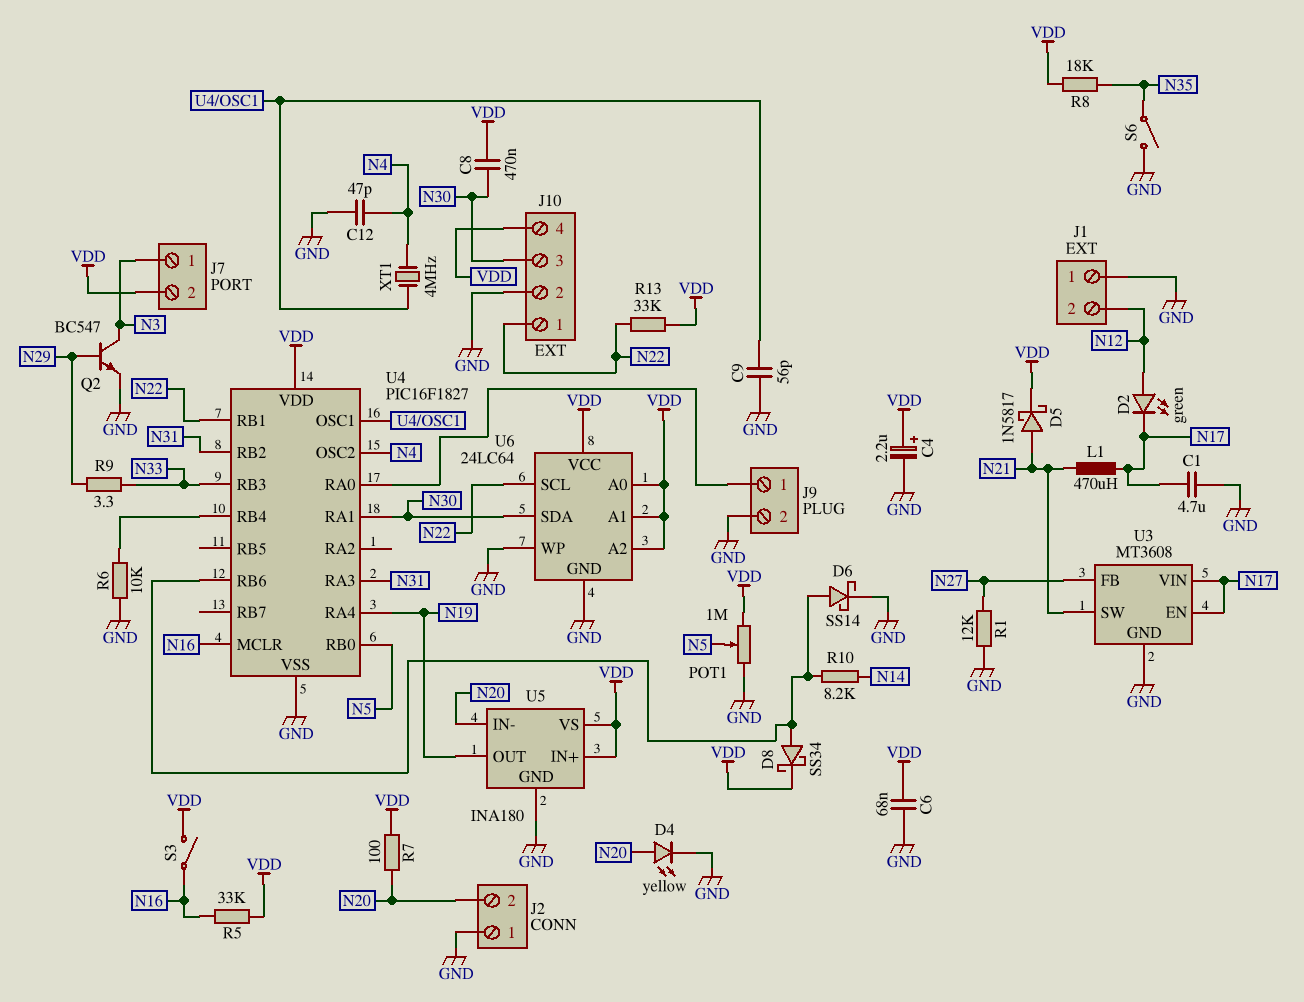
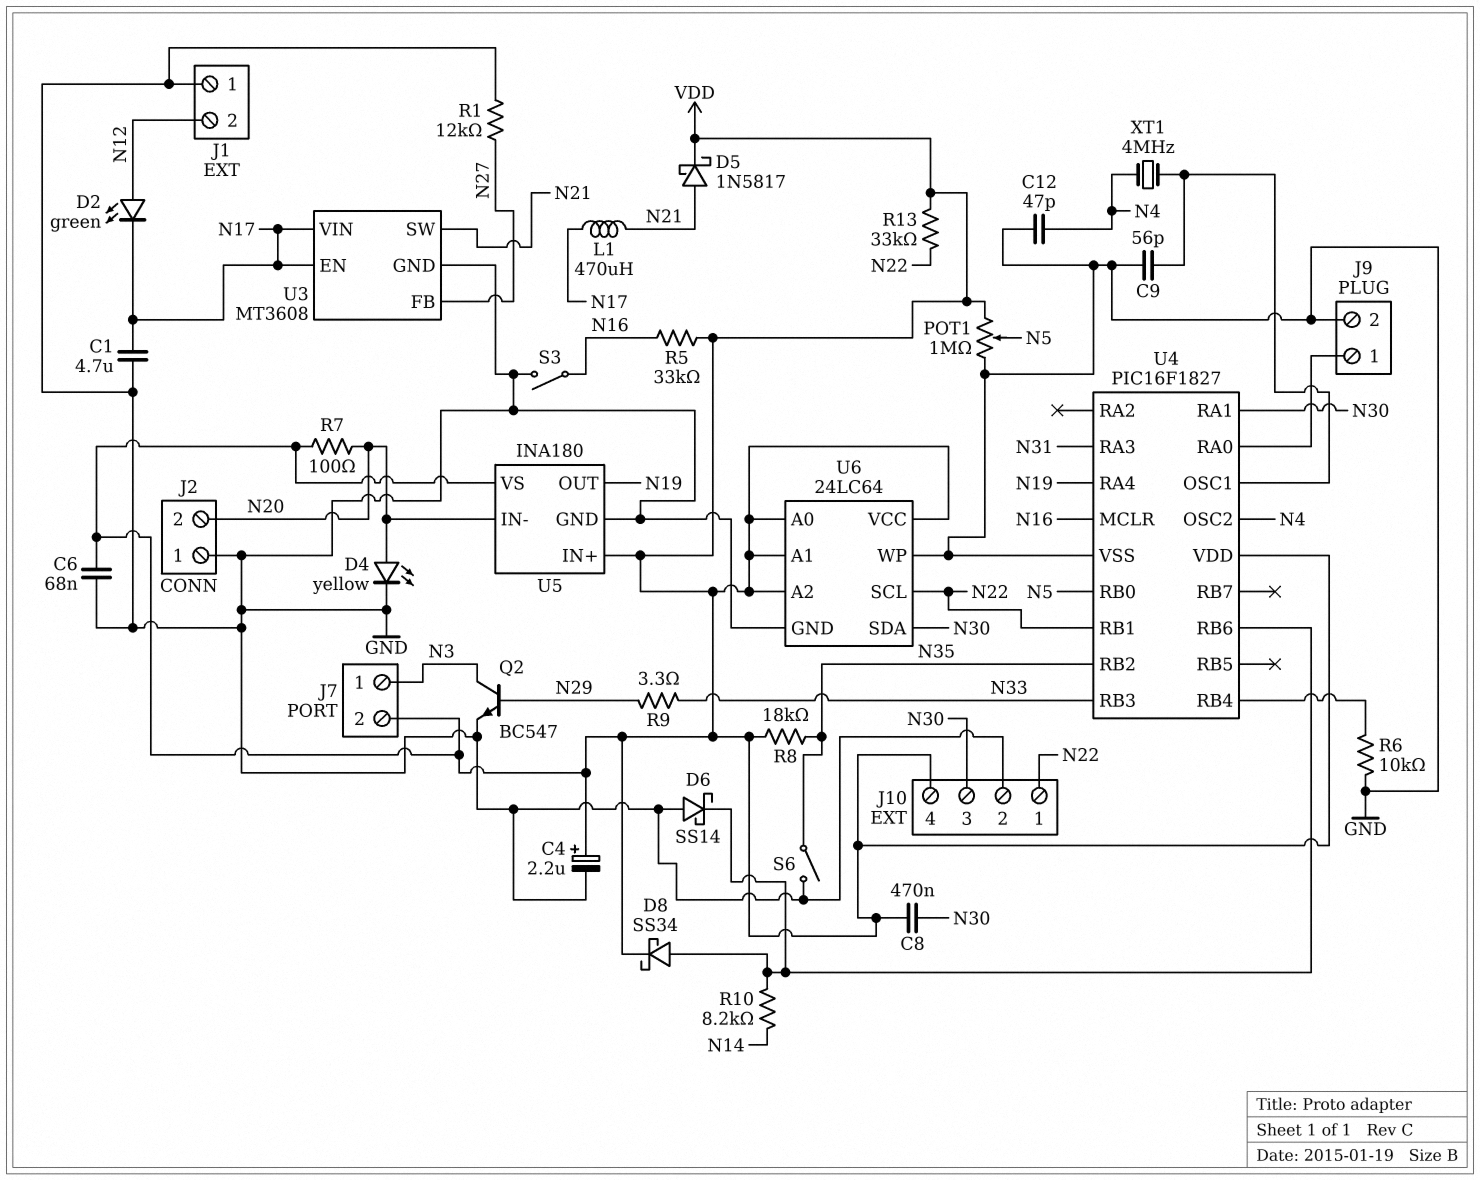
D6: schottky SS14 (A U4/RB6, K GND) -> schottky SS14 (A GND, K U4/RB6)
S3: switch (N16, VDD) -> switch (GND, N16)
U4 pin RB2: N31 -> N35

